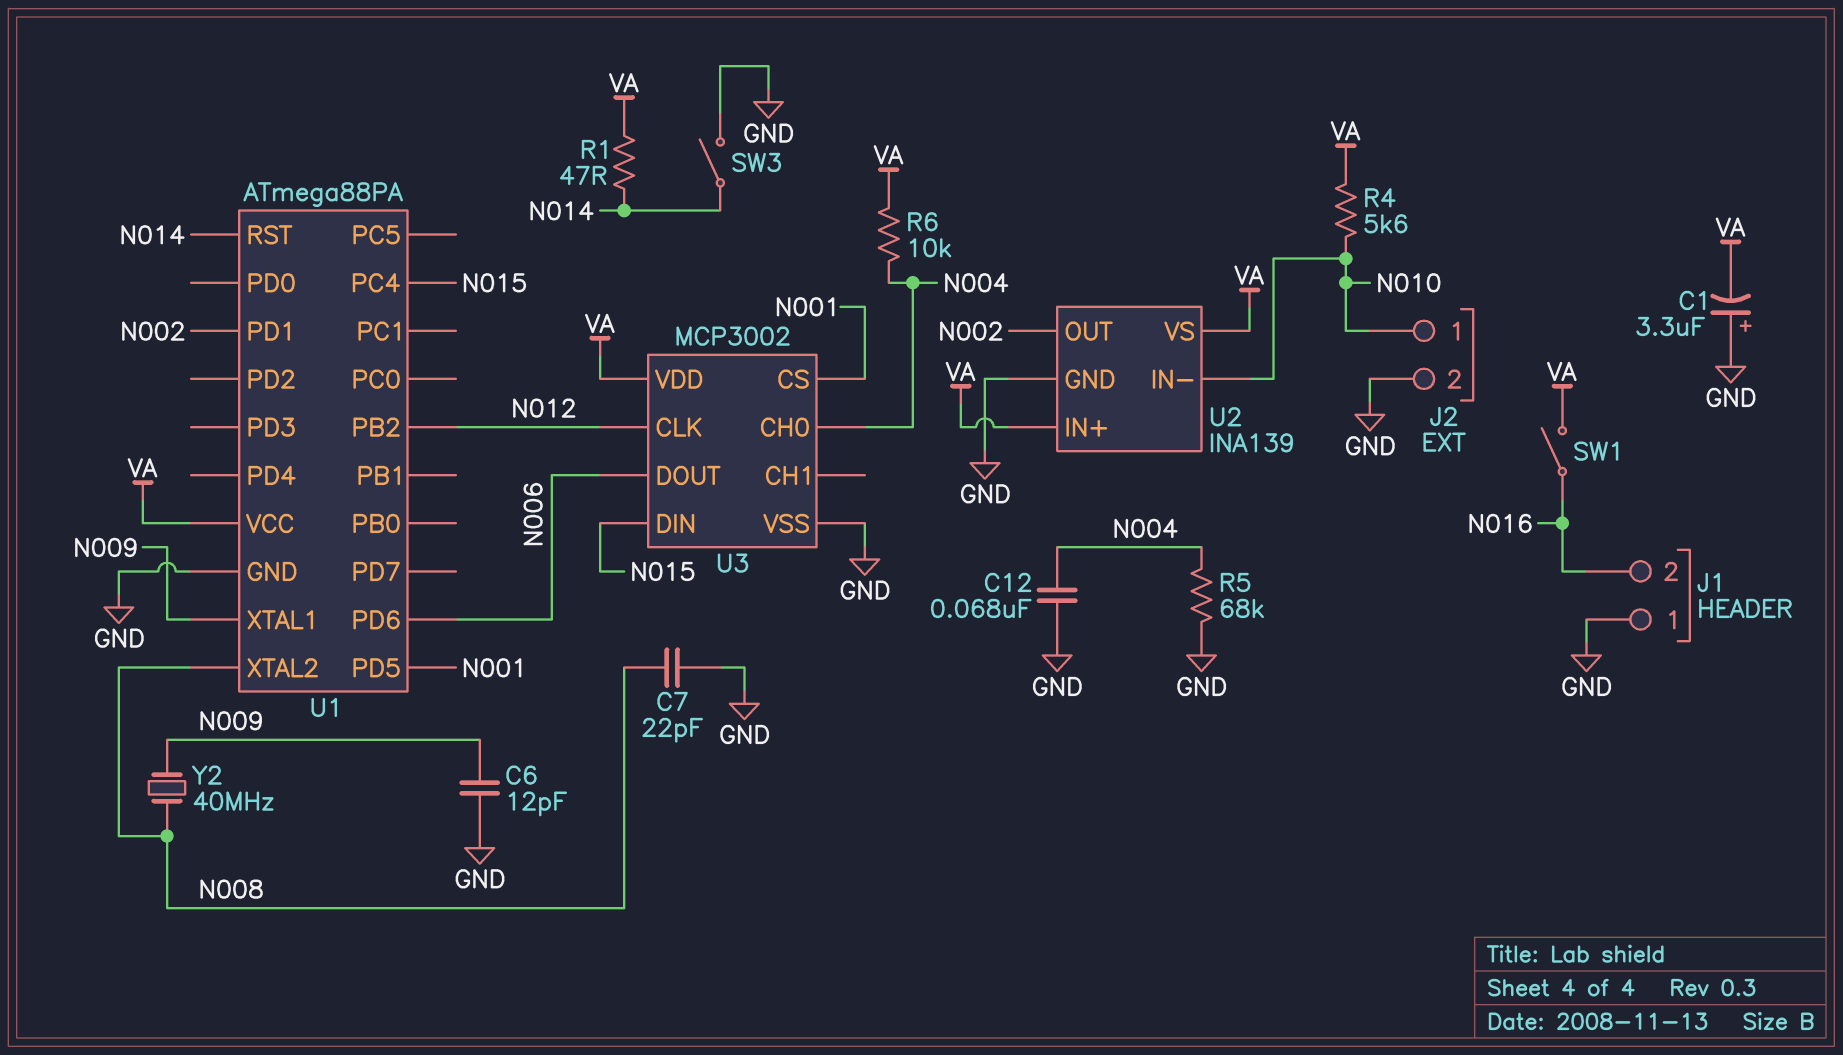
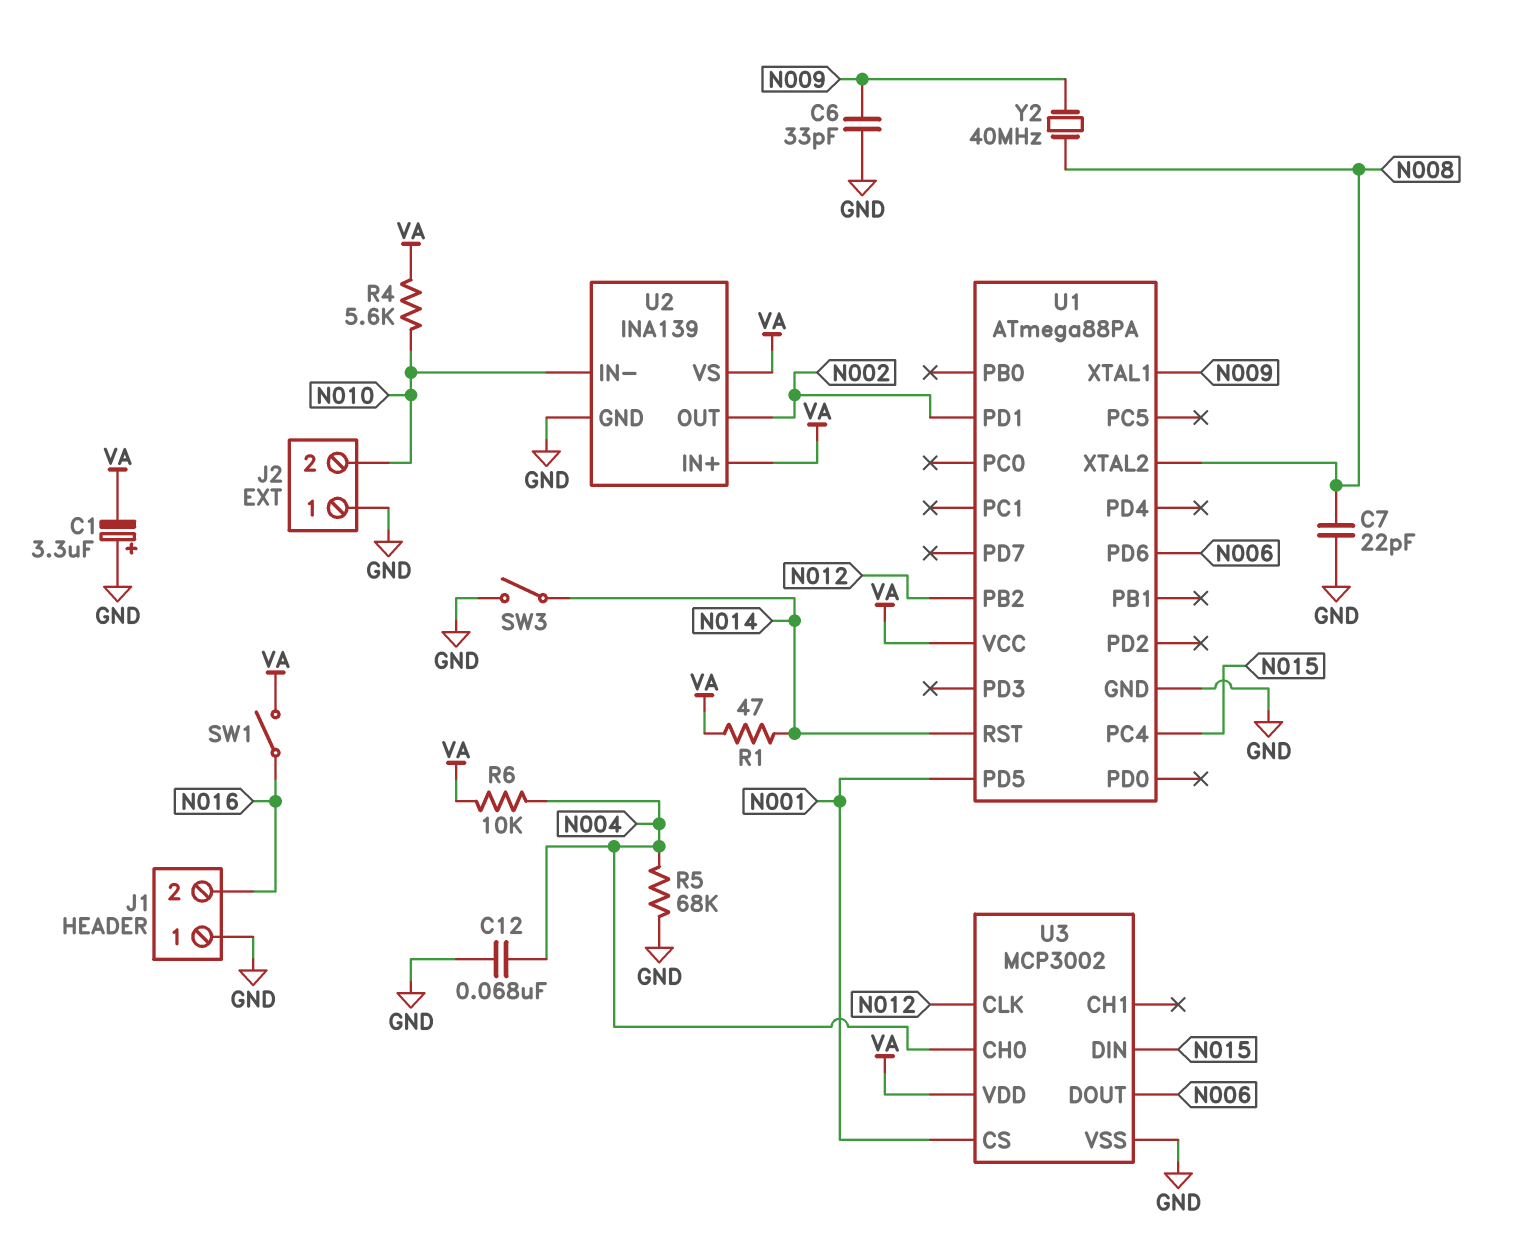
C6: 12pF (GND, N009) -> 33pF (GND, N009)
J2 pin 1: N010 -> GND
J2 pin 2: GND -> N010

